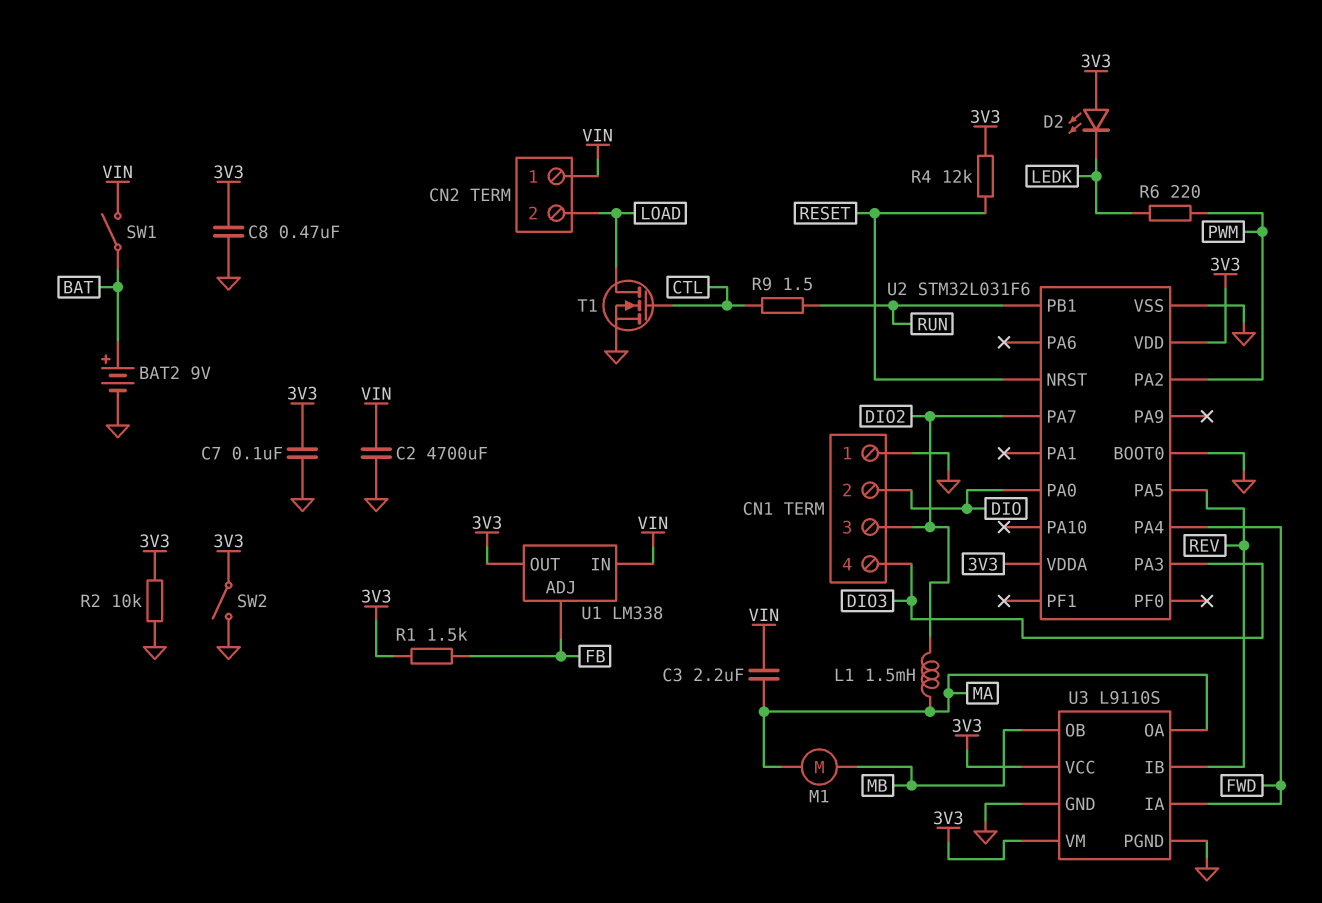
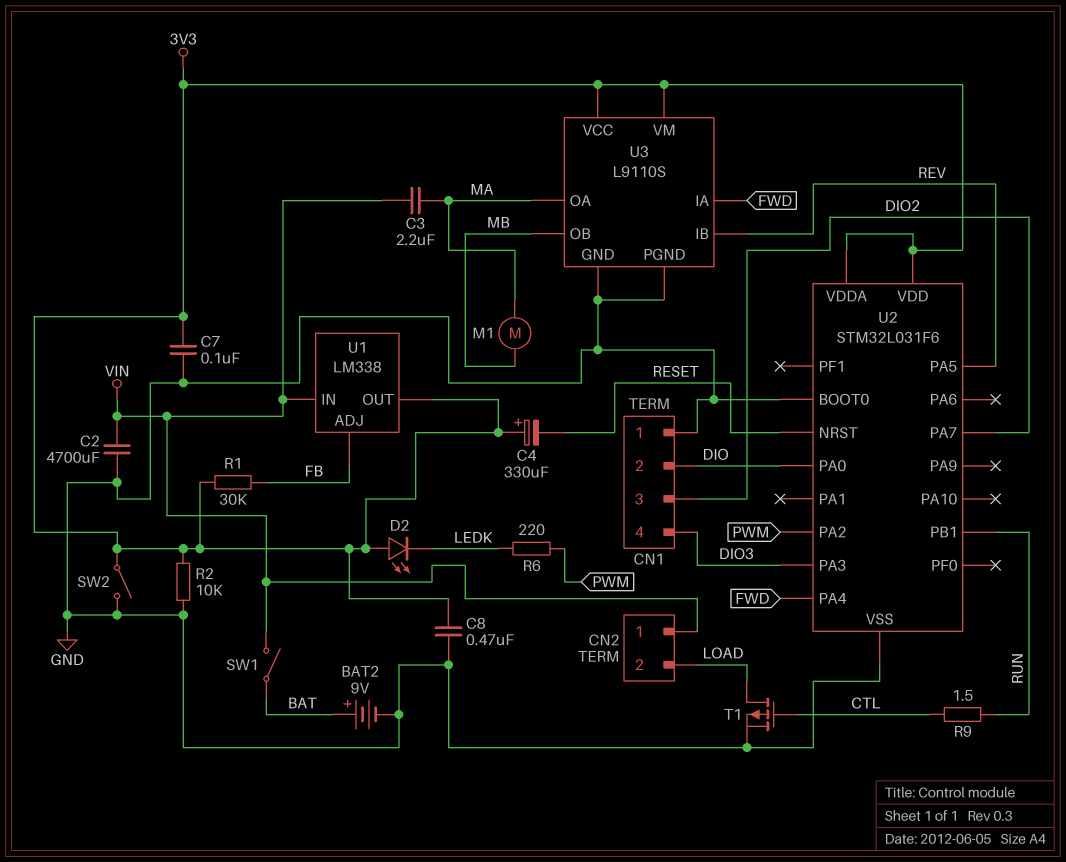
C4: none -> 330uF (plus 3V3, minus RESET)
L1: 1.5mH (DIO2, MA) -> none
R1: 1.5k (3V3, FB) -> 30k (3V3, FB)
R4: 12k (3V3, RESET) -> none
T1: NMOS (G CTL, D LOAD, S GND) -> PMOS (G CTL, D LOAD, S GND)

